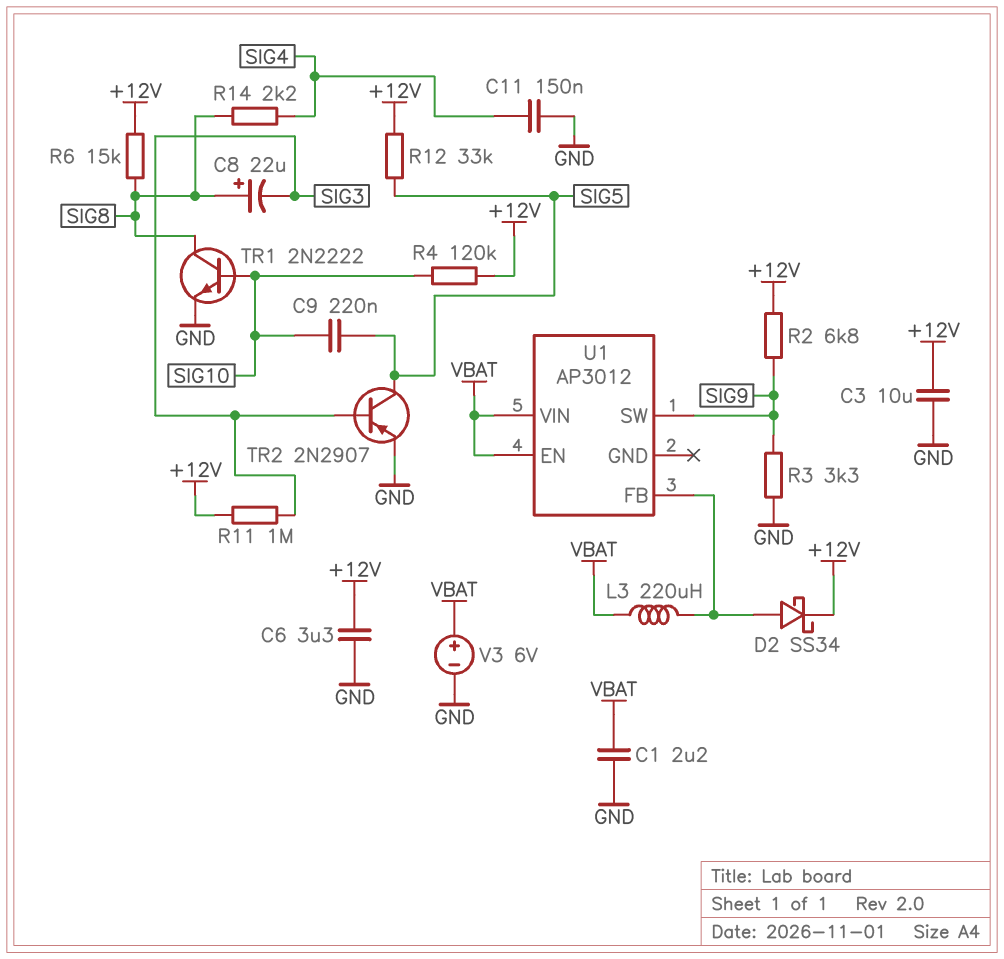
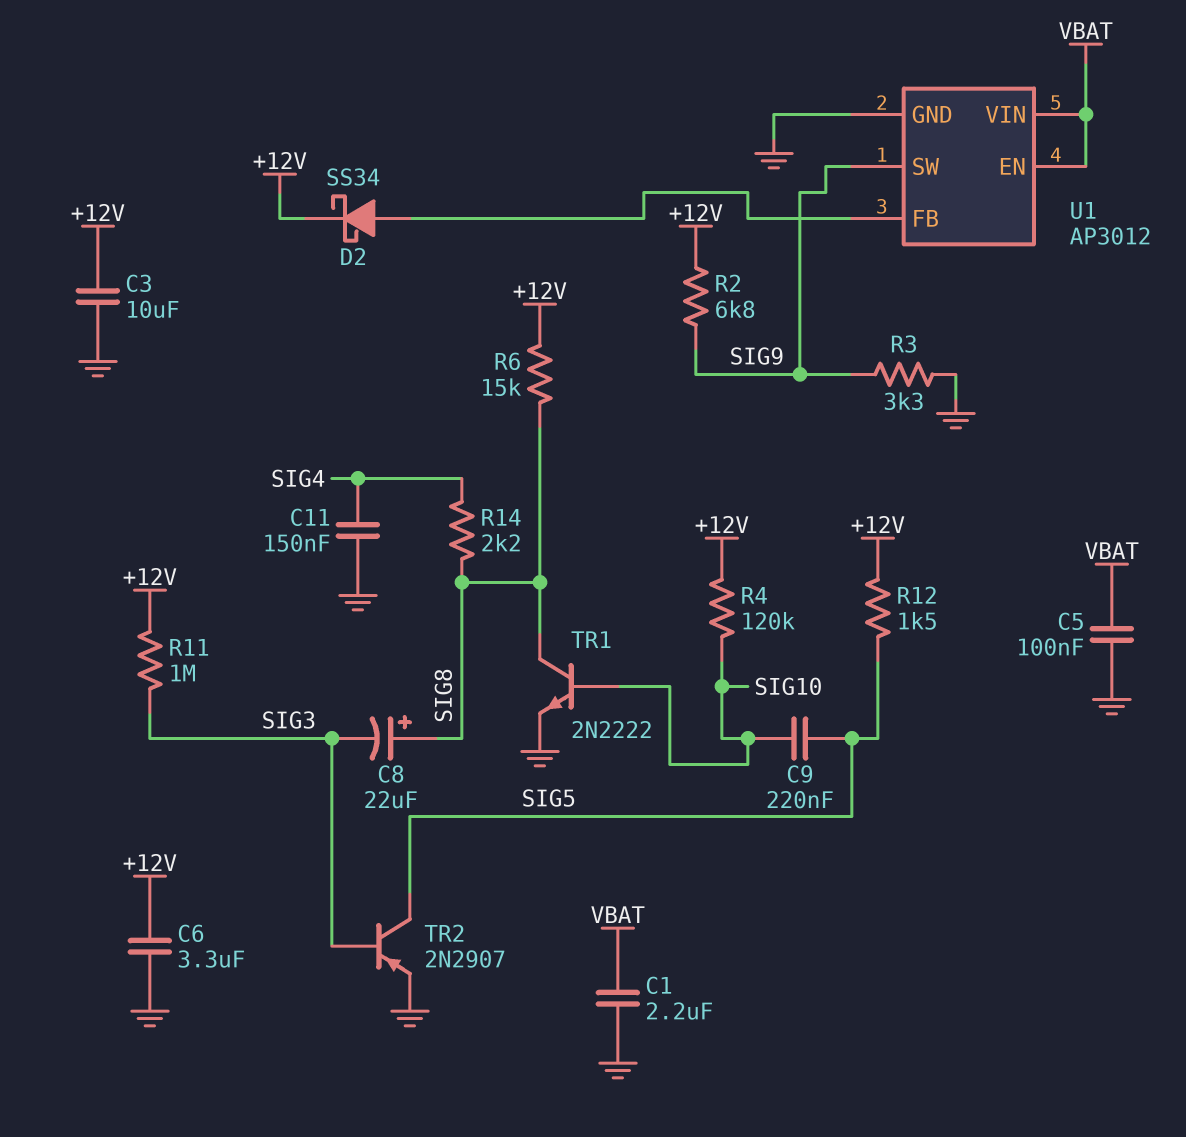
C5: none -> 100nF (GND, VBAT)
L3: 220uH (U1/FB, VBAT) -> none
R12: 33k (+12V, SIG5) -> 1.5k (+12V, SIG5)
U1 pin GND: none -> GND
V3: 6V (plus VBAT, minus GND) -> none

